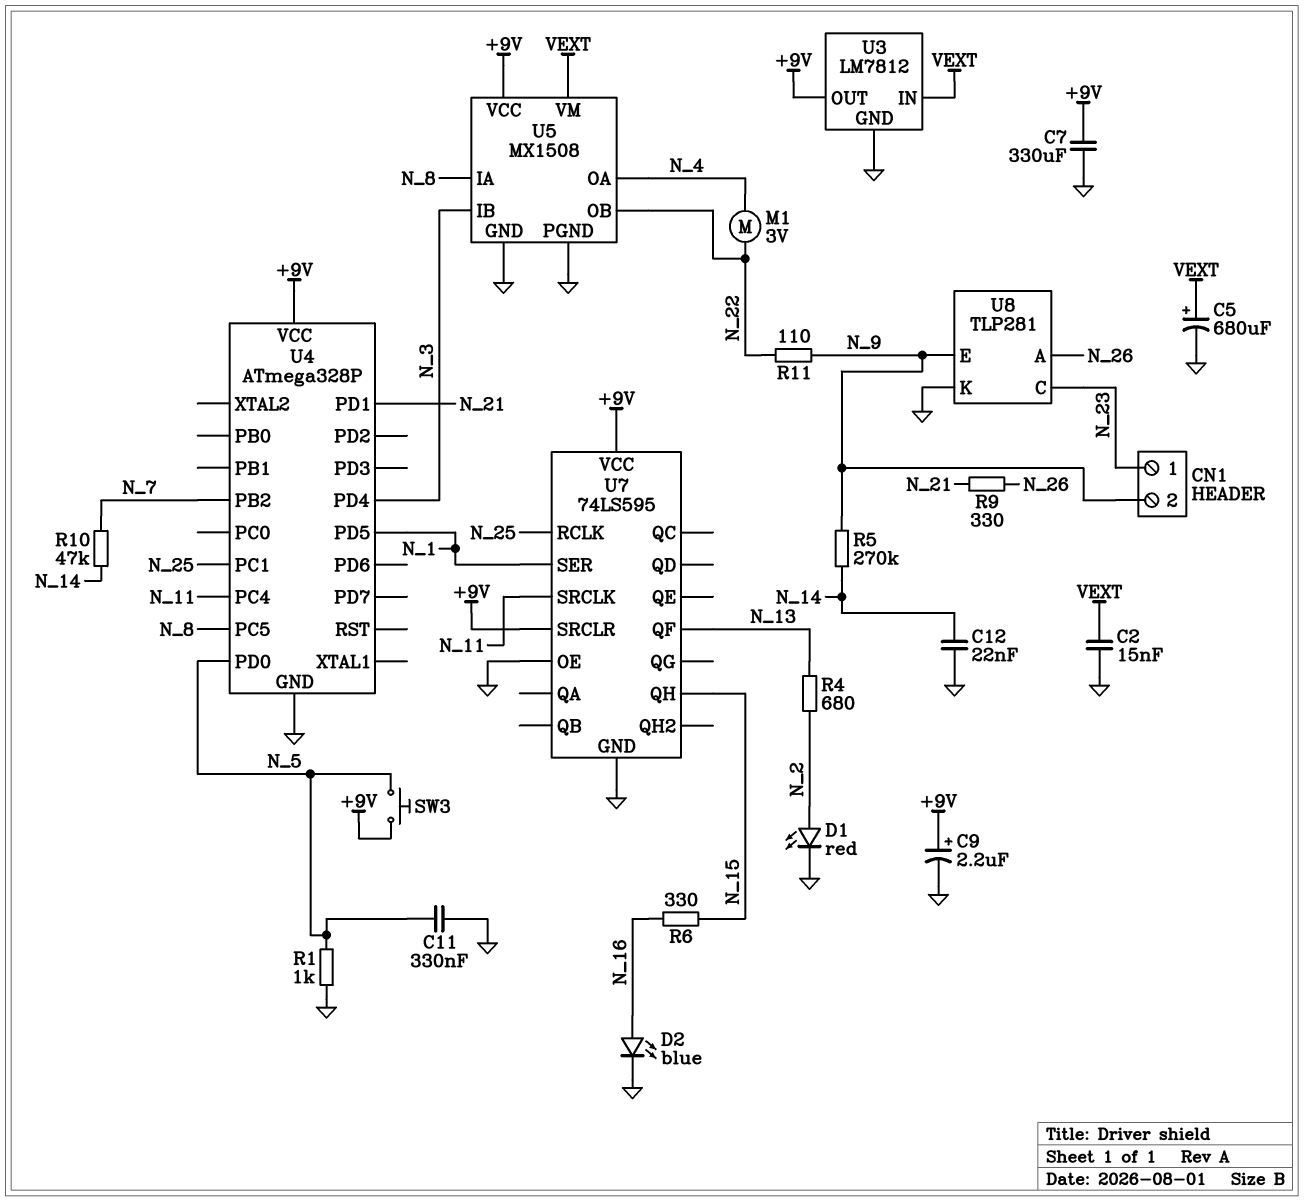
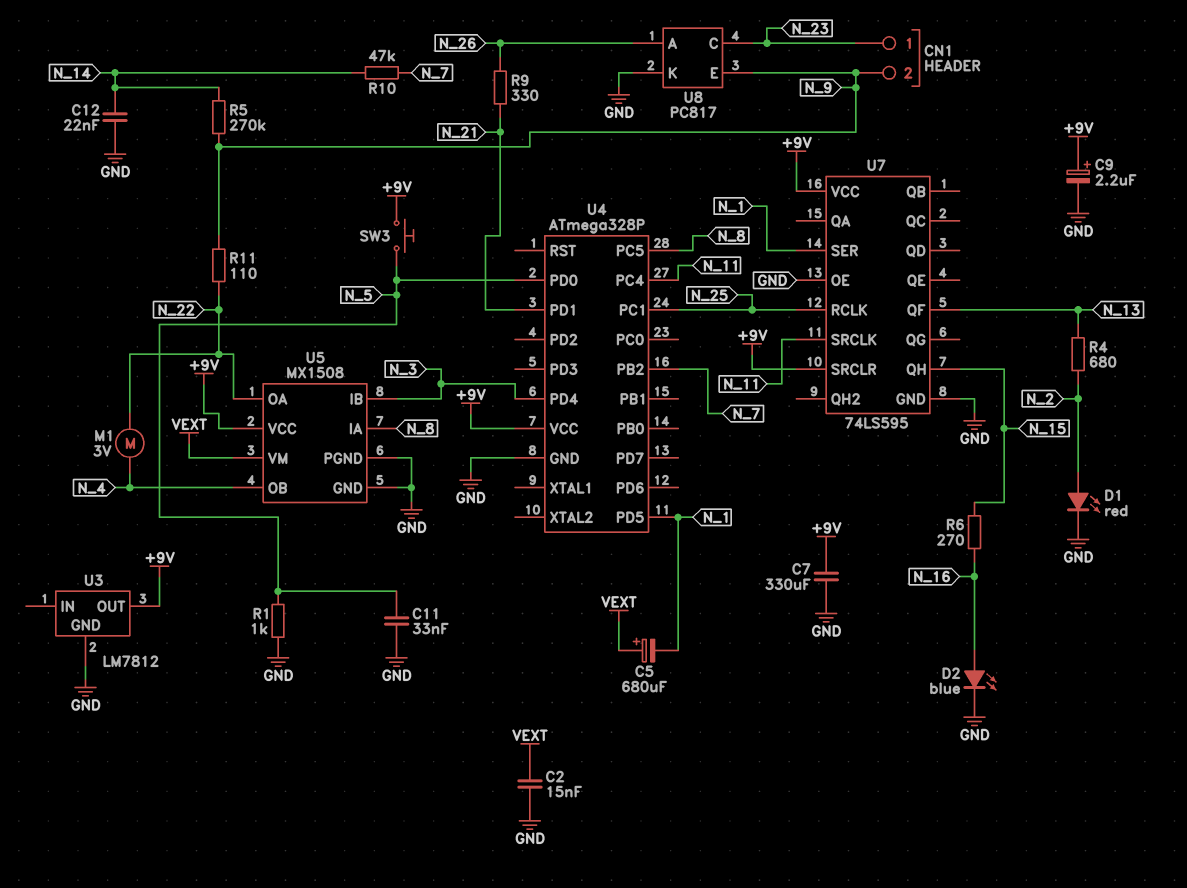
C5: 680uF (plus VEXT, minus GND) -> 680uF (plus VEXT, minus N_1)
C11: 330nF (GND, N_5) -> 33nF (GND, N_5)
R6: 330 (N_15, N_16) -> 270 (N_15, N_16)
U3 pin IN: VEXT -> none
U5 pin OA: N_4 -> N_22
U5 pin OB: N_22 -> N_4
U8: TLP281 -> PC817

